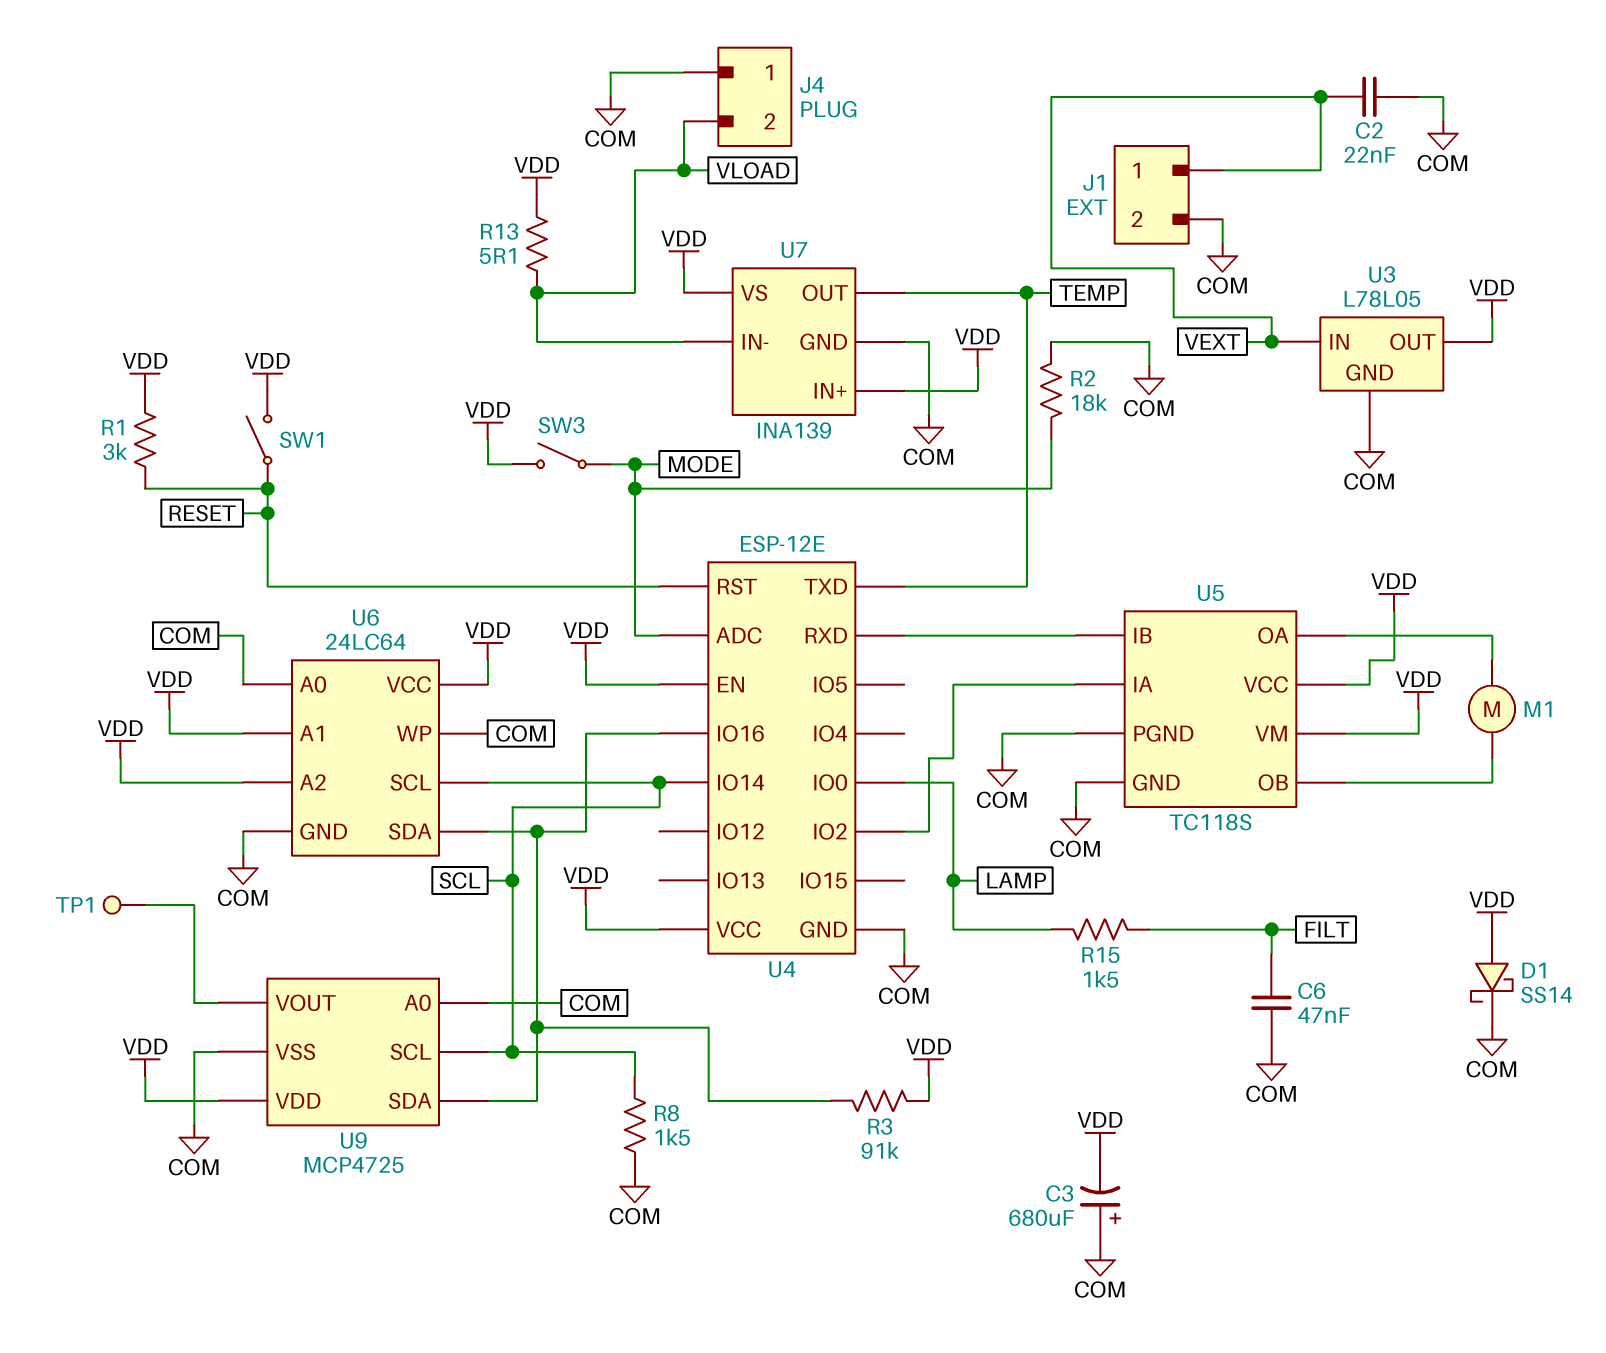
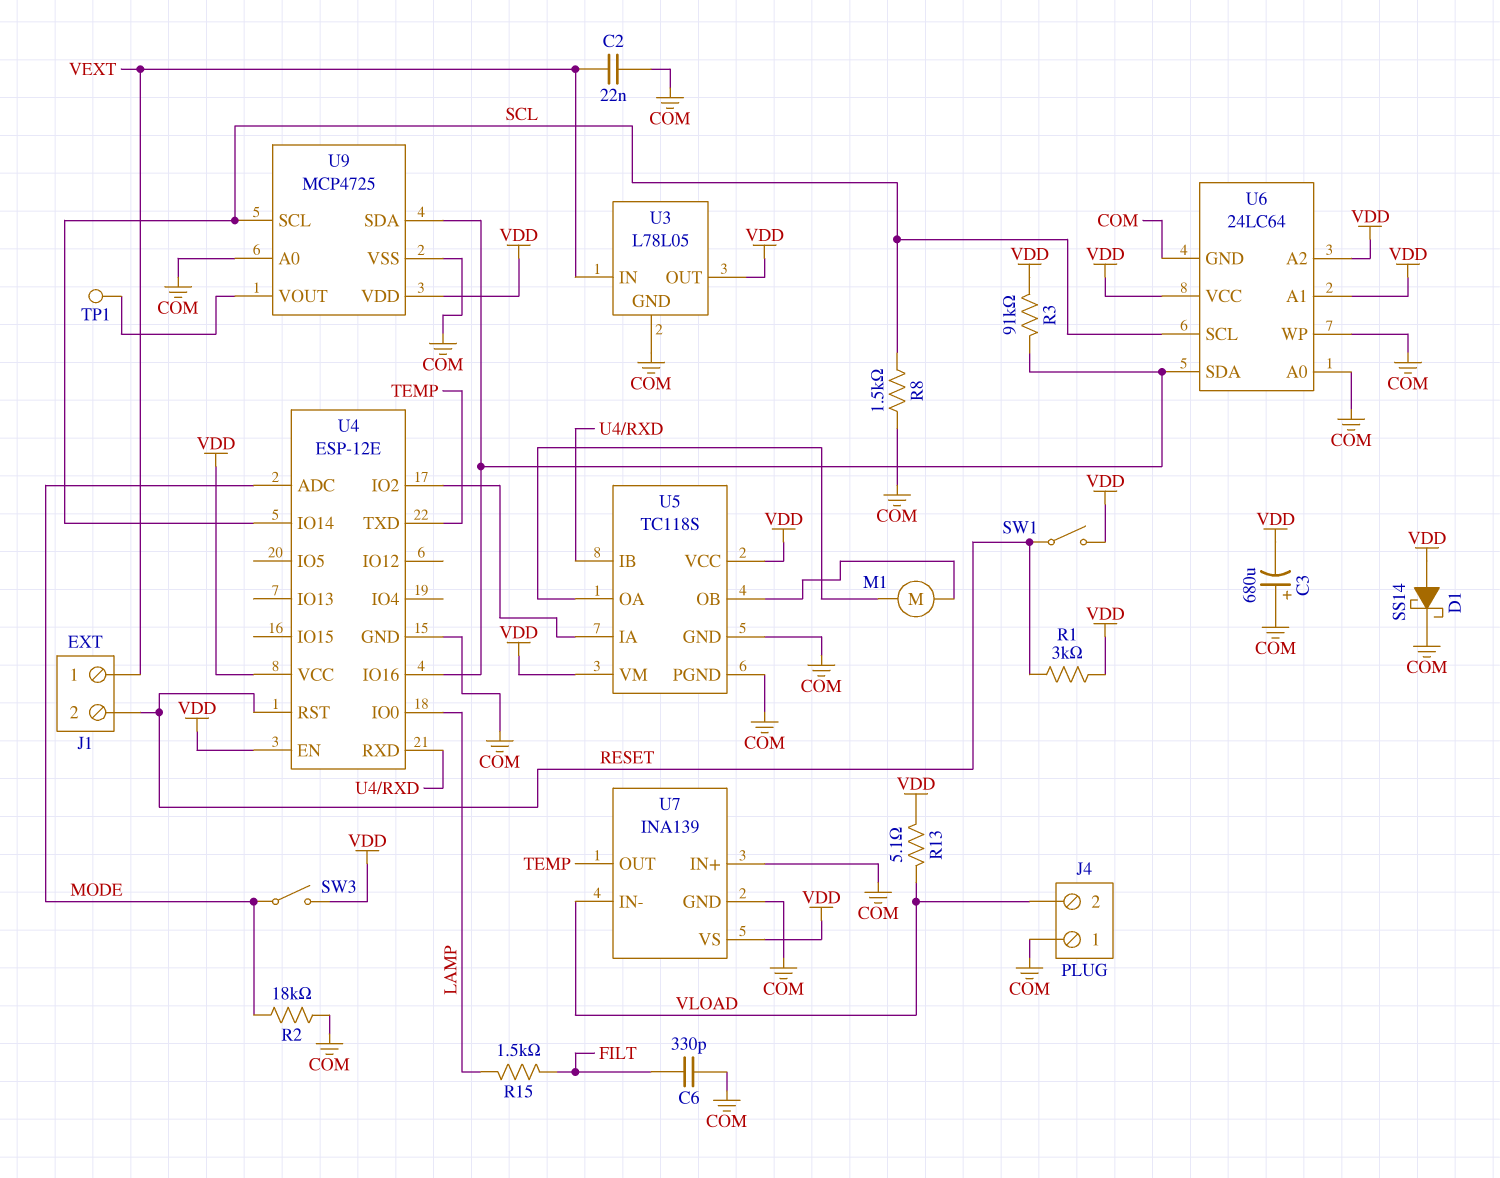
C6: 47nF (COM, FILT) -> 330pF (COM, FILT)
J1 pin 2: COM -> RESET
U7 pin IN+: VDD -> COM

